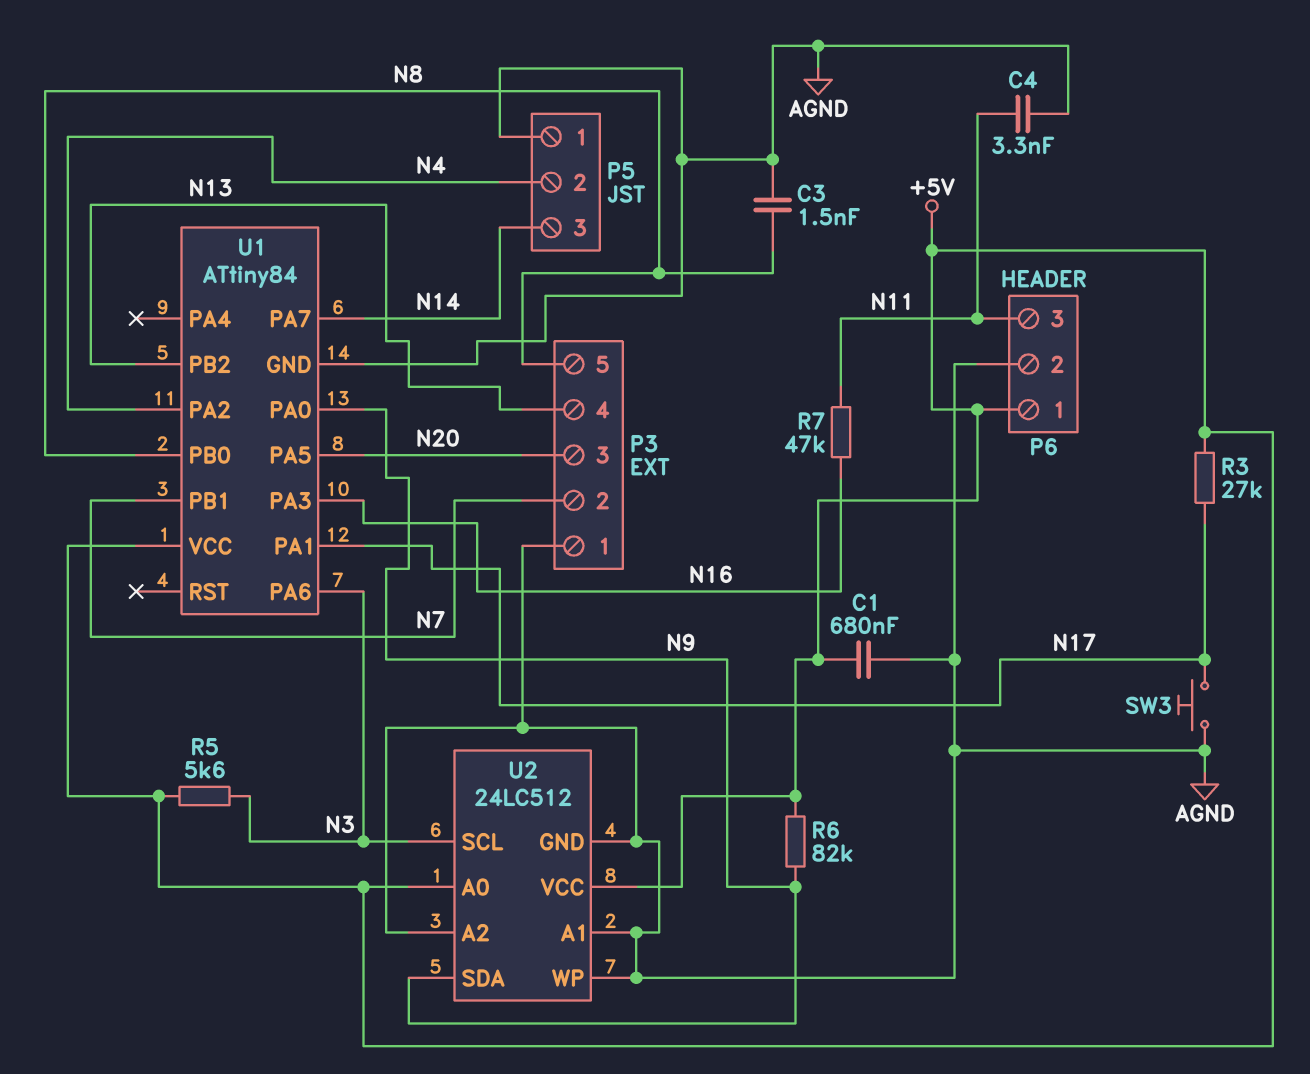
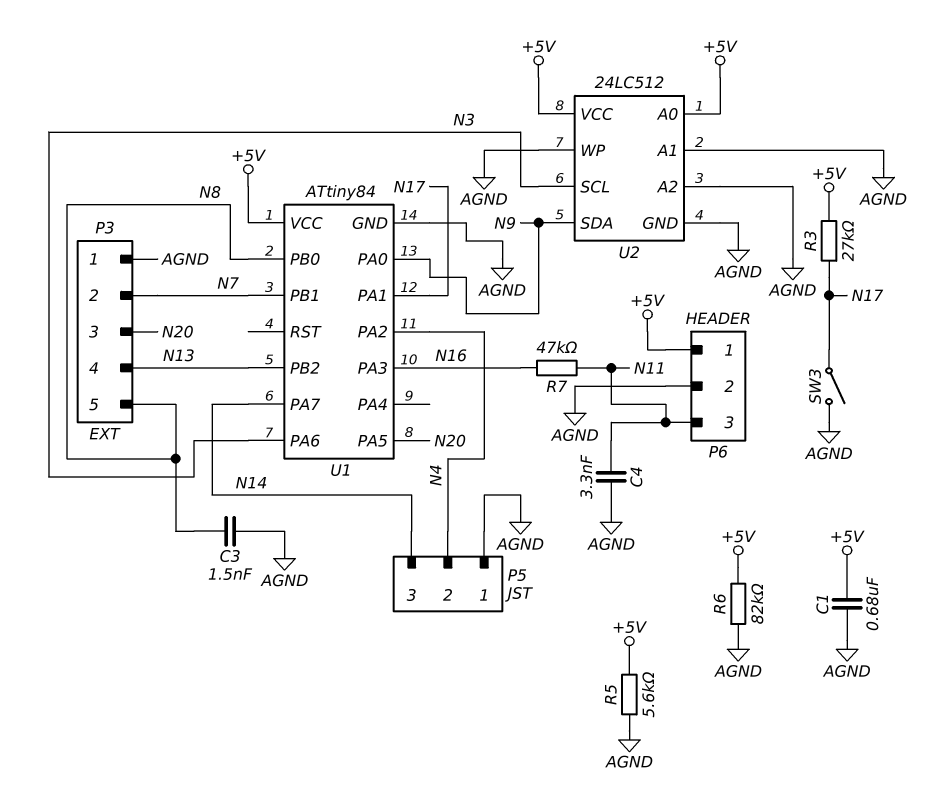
R5: 5.6k (+5V, N3) -> 5.6k (+5V, AGND)
R6: 82k (+5V, N9) -> 82k (+5V, AGND)
SW3: button (AGND, N17) -> switch (AGND, N17)

